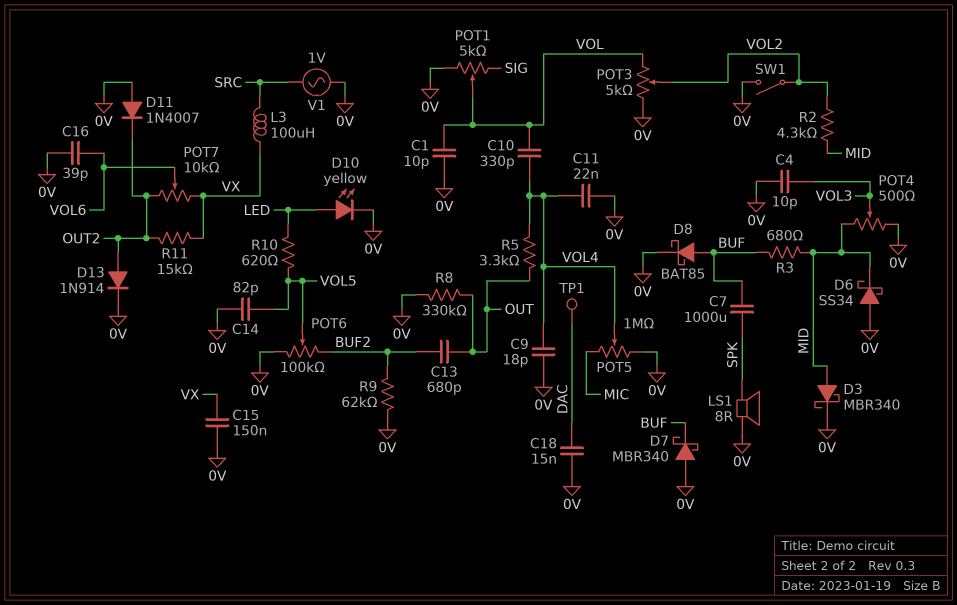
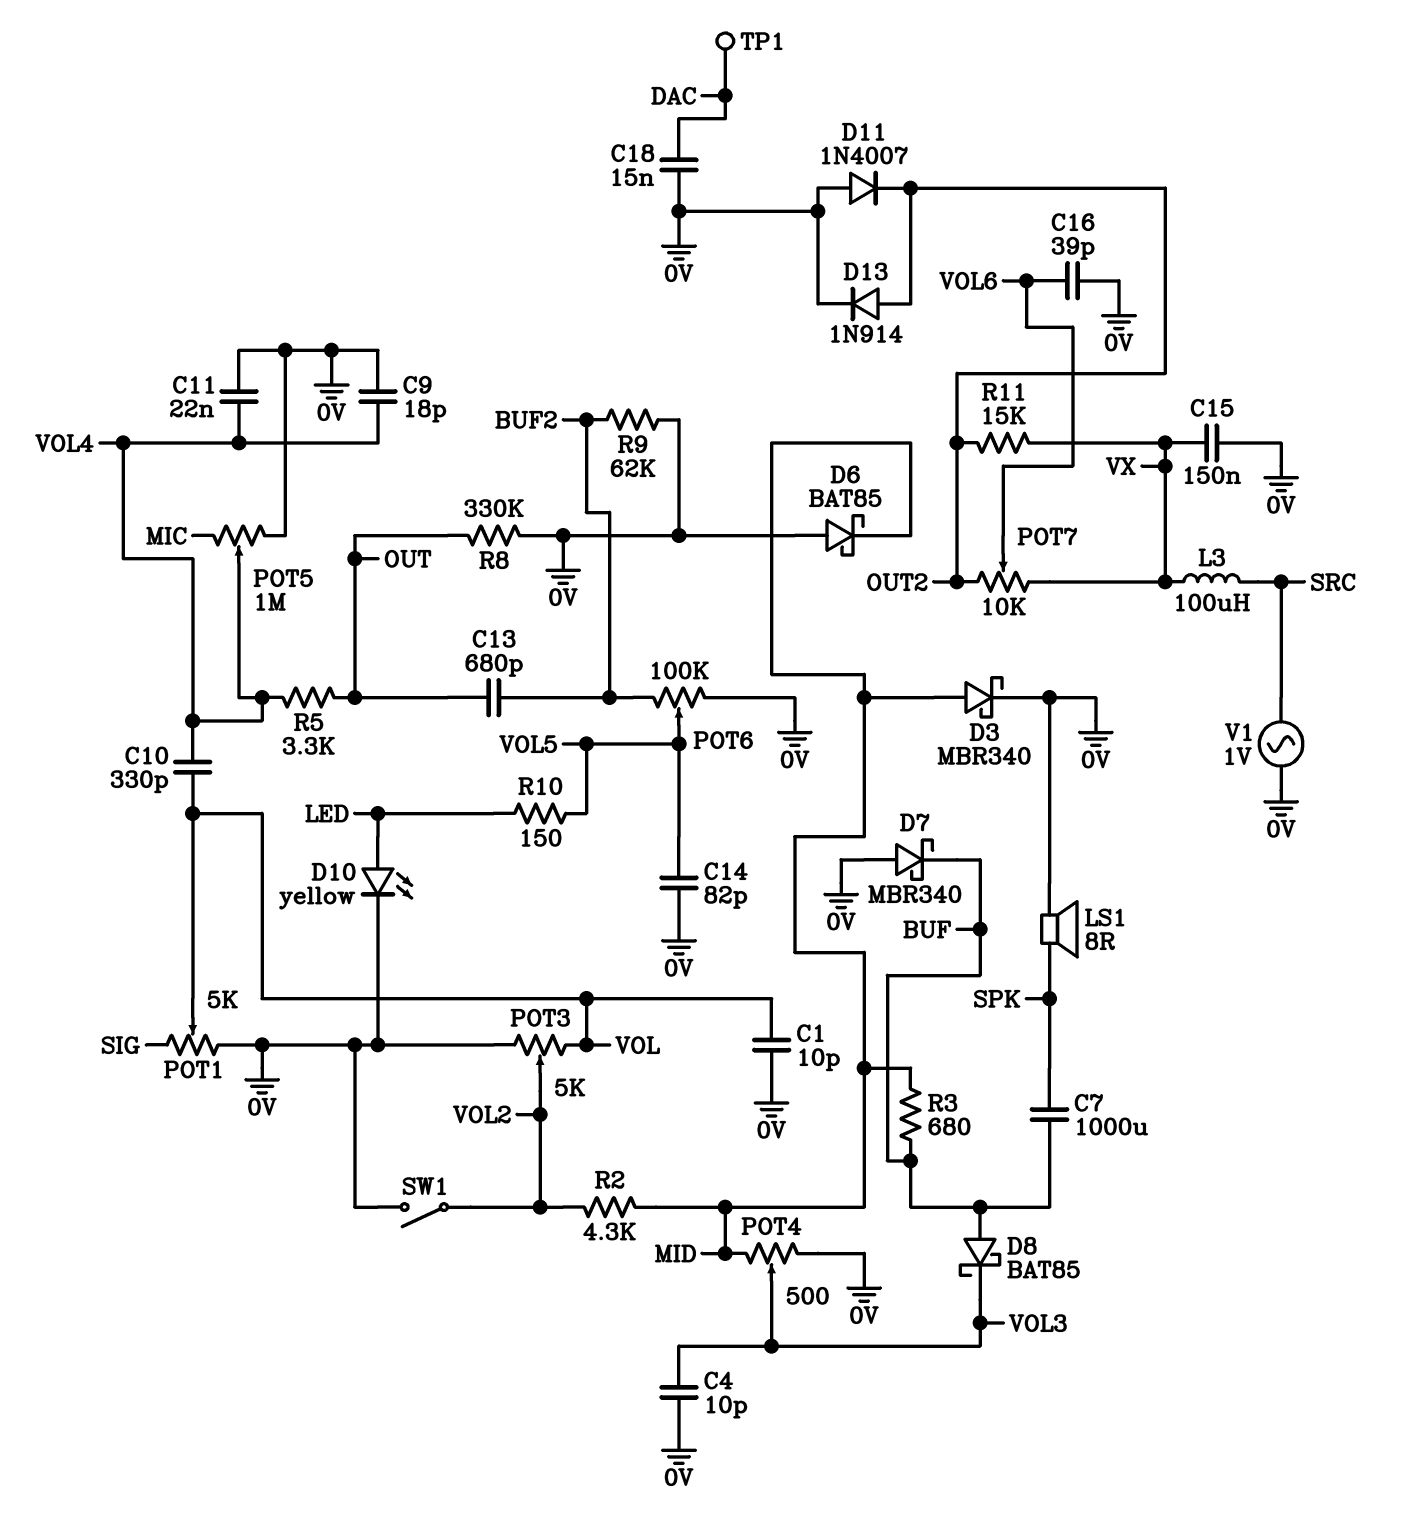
D6: schottky SS34 (A 0V, K MID) -> schottky BAT85 (A 0V, K MID)
D8: schottky BAT85 (A BUF, K 0V) -> schottky BAT85 (A BUF, K VOL3)
R10: 620 (LED, VOL5) -> 150 (LED, VOL5)

